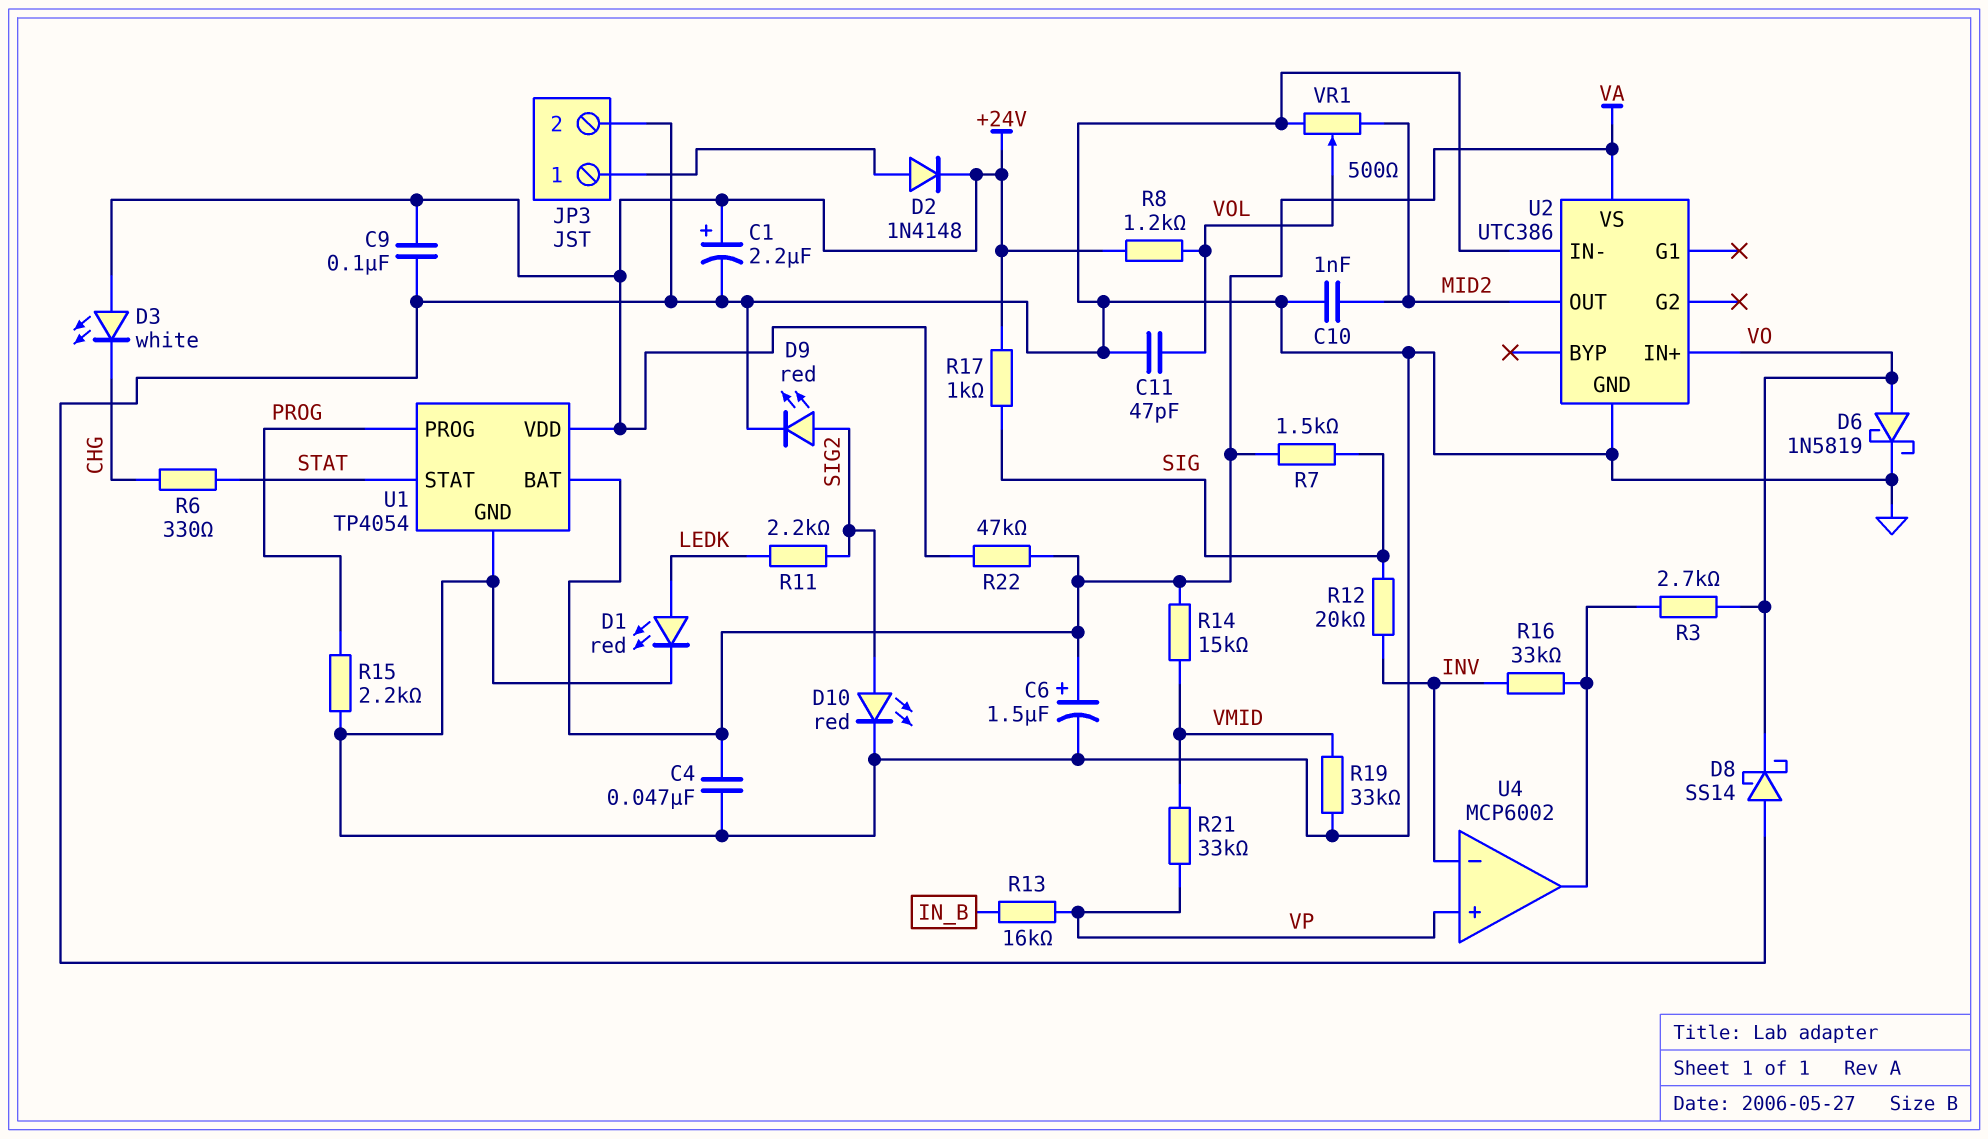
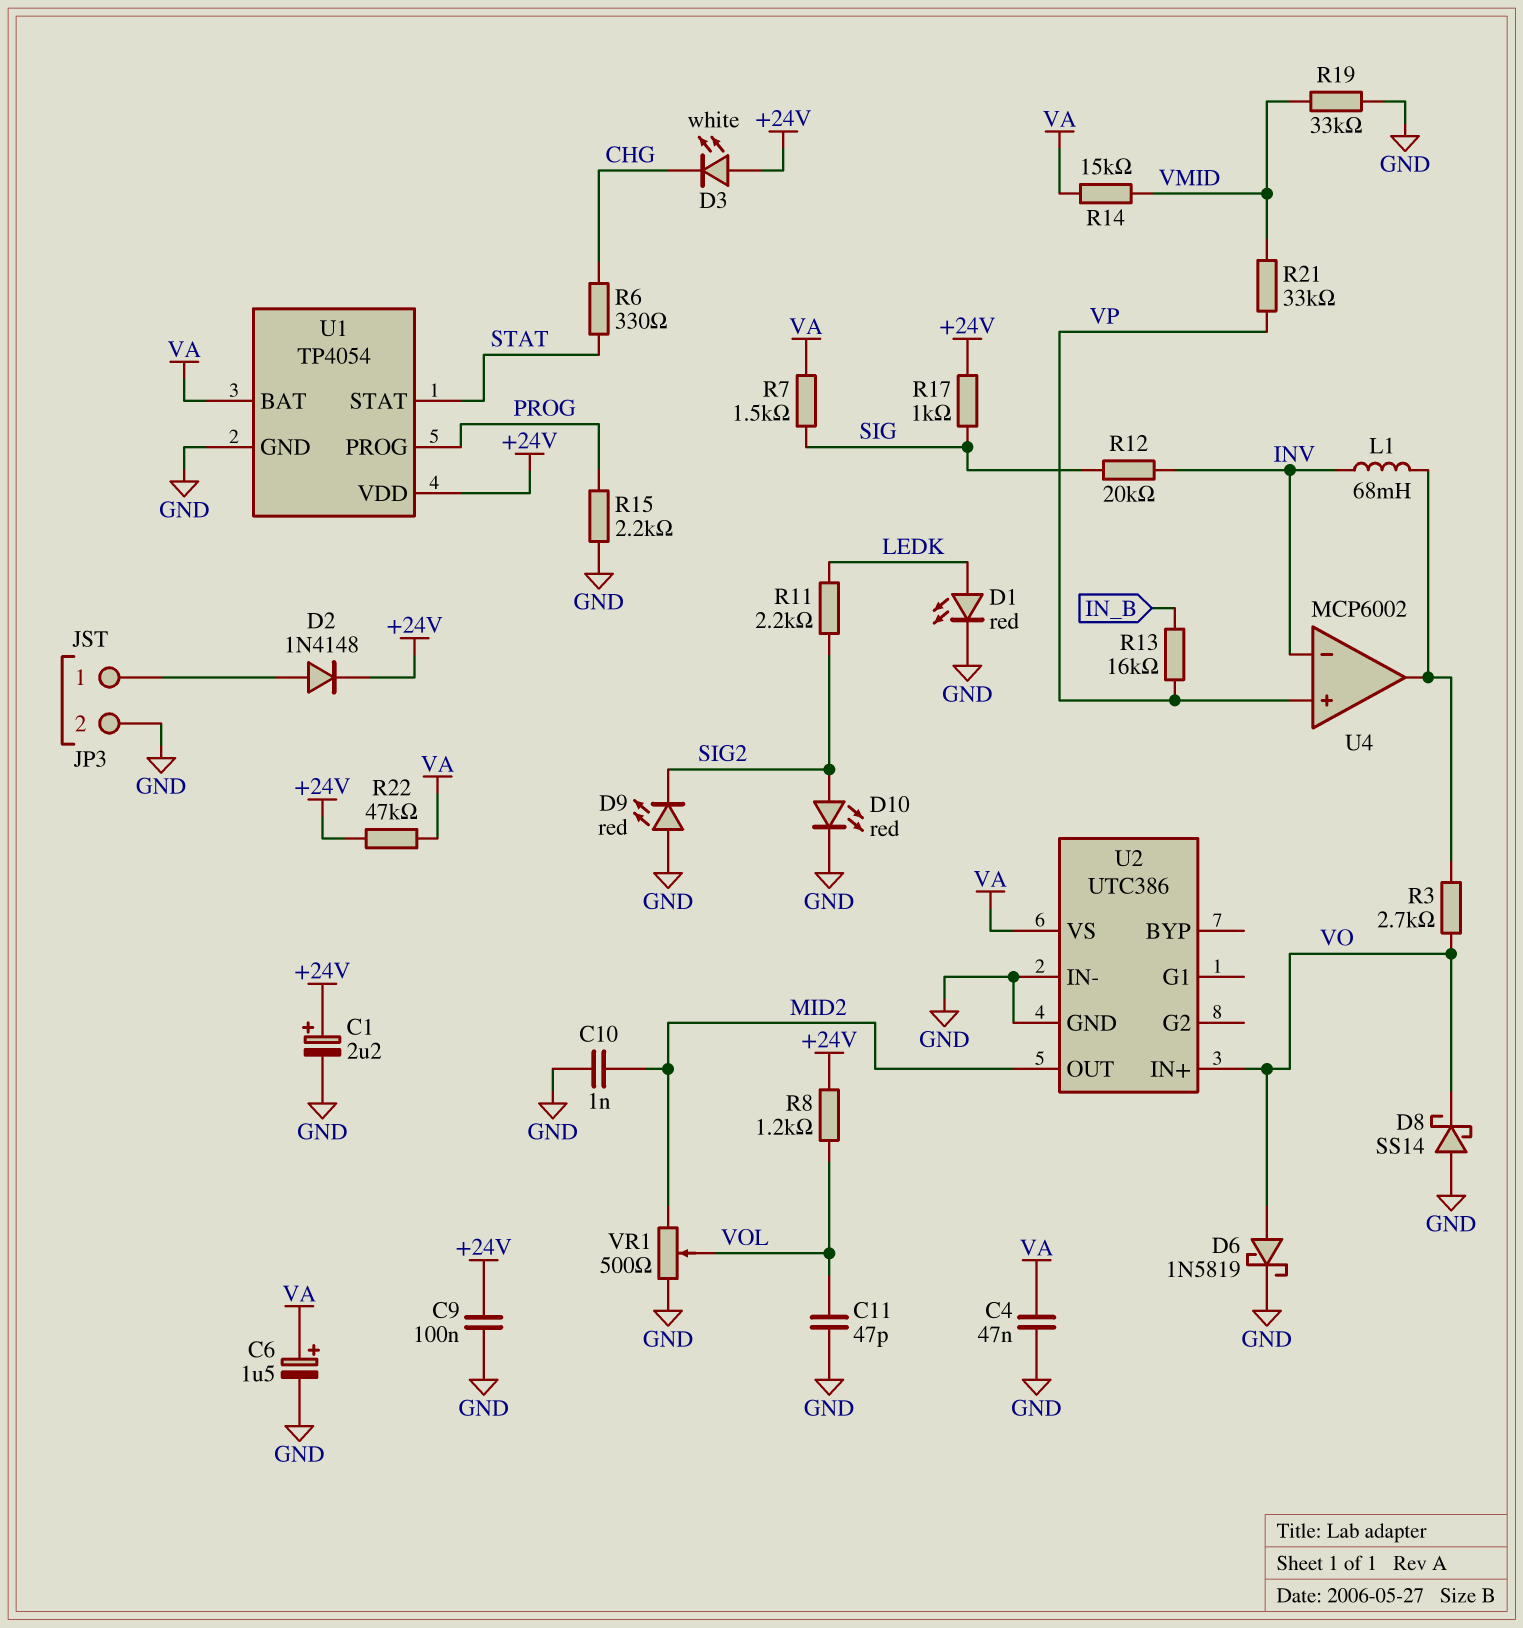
D9: LED red (A SIG2, K GND) -> LED red (A GND, K SIG2)
L1: none -> 68mH (INV, U4/out)
R16: 33k (INV, U4/out) -> none

